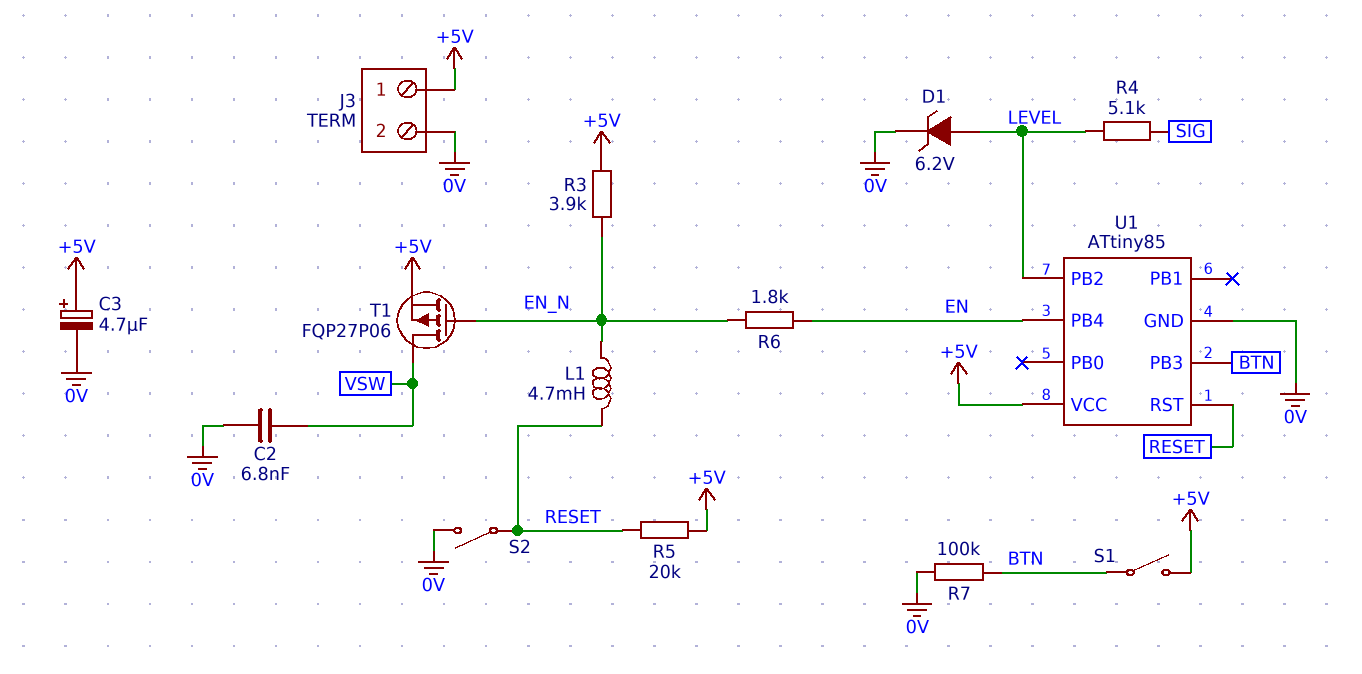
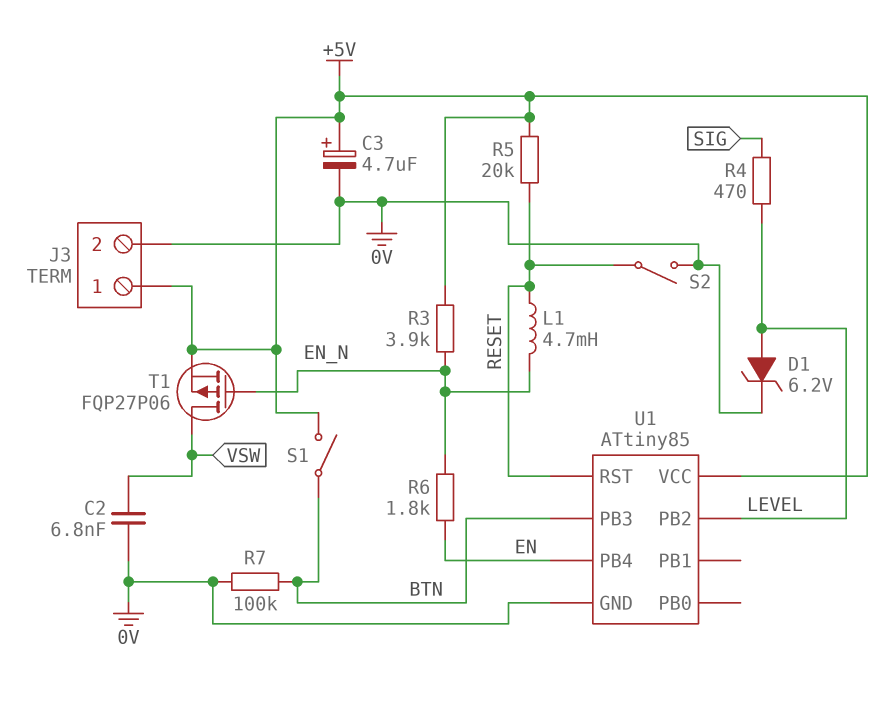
R4: 5.1k (LEVEL, SIG) -> 470 (LEVEL, SIG)

